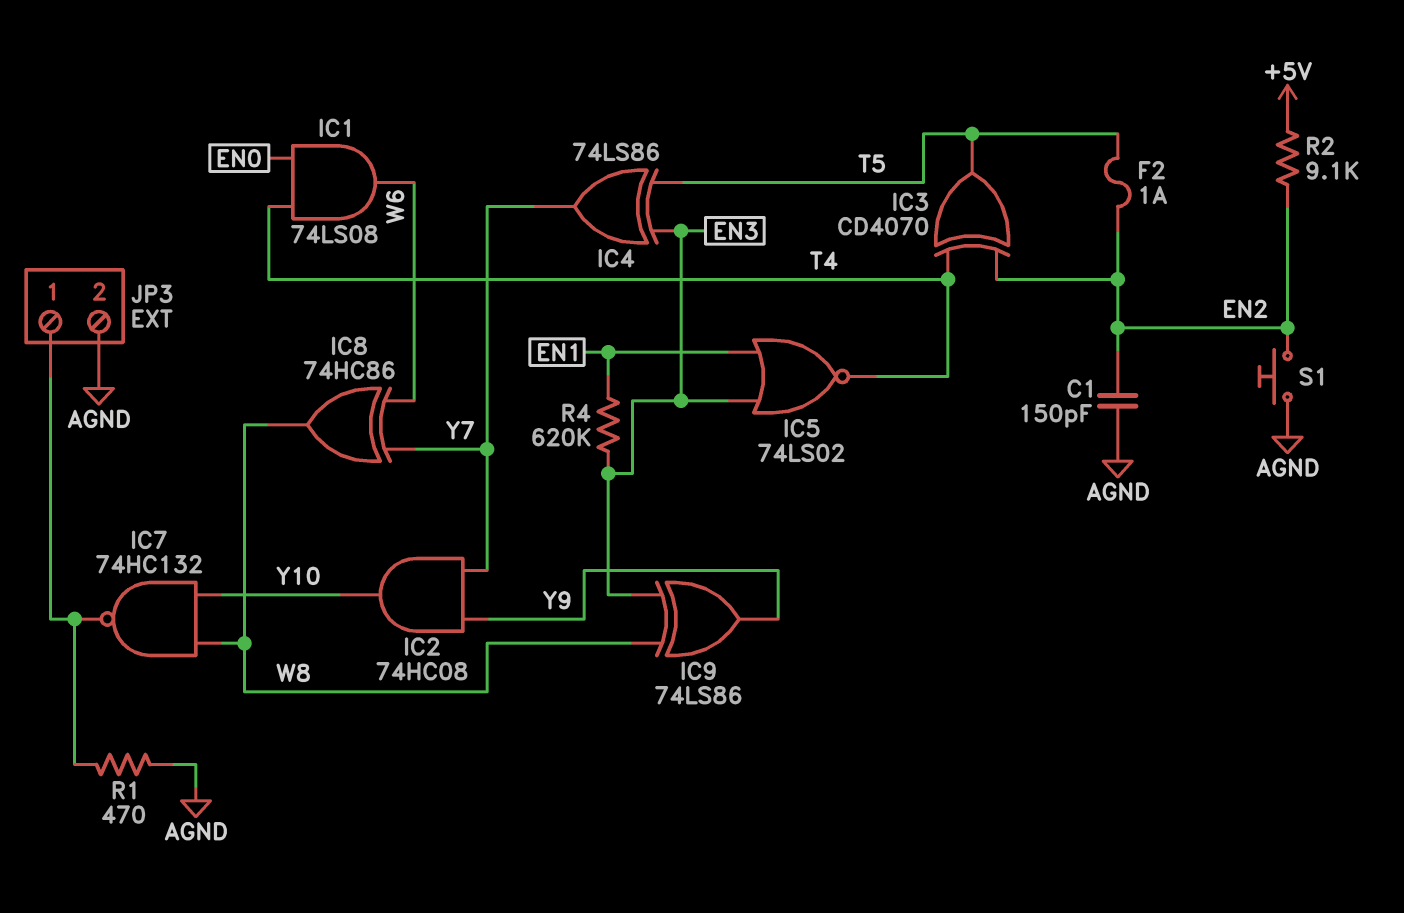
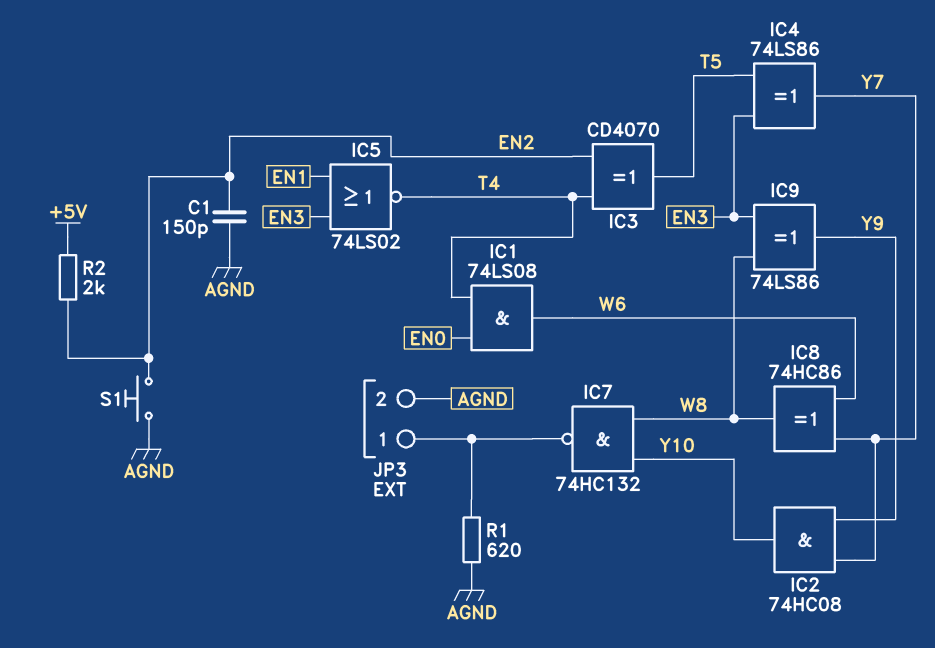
F2: 1A (EN2, T5) -> none
R1: 470 (AGND, JP3/1) -> 620 (AGND, JP3/1)
R2: 9.1k (+5V, EN2) -> 2k (+5V, EN2)
R4: 620k (EN1, EN3) -> none

